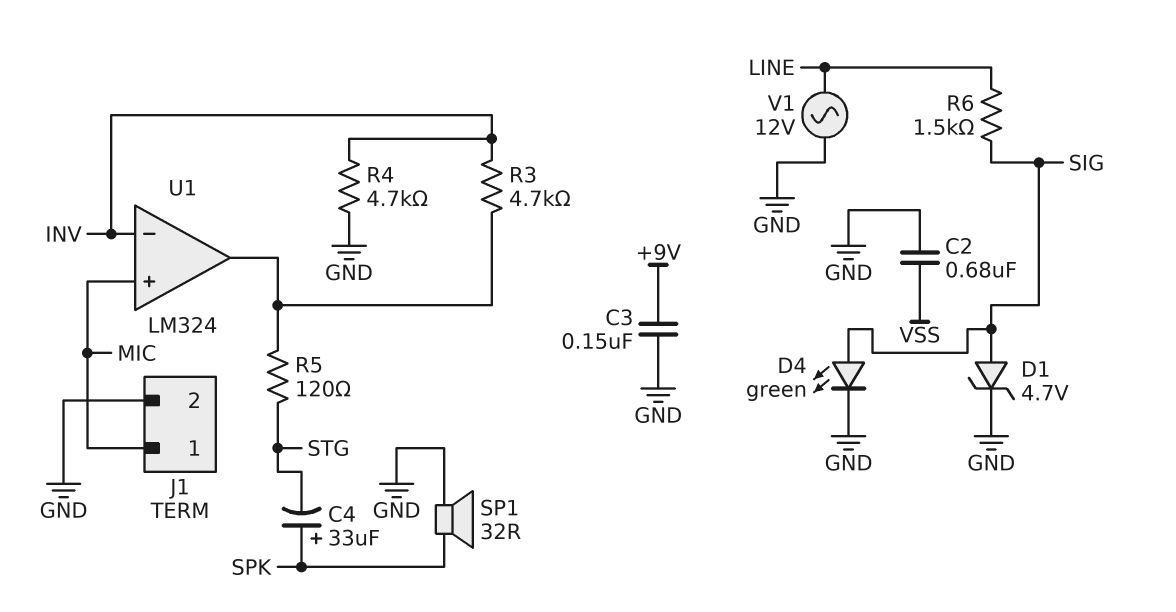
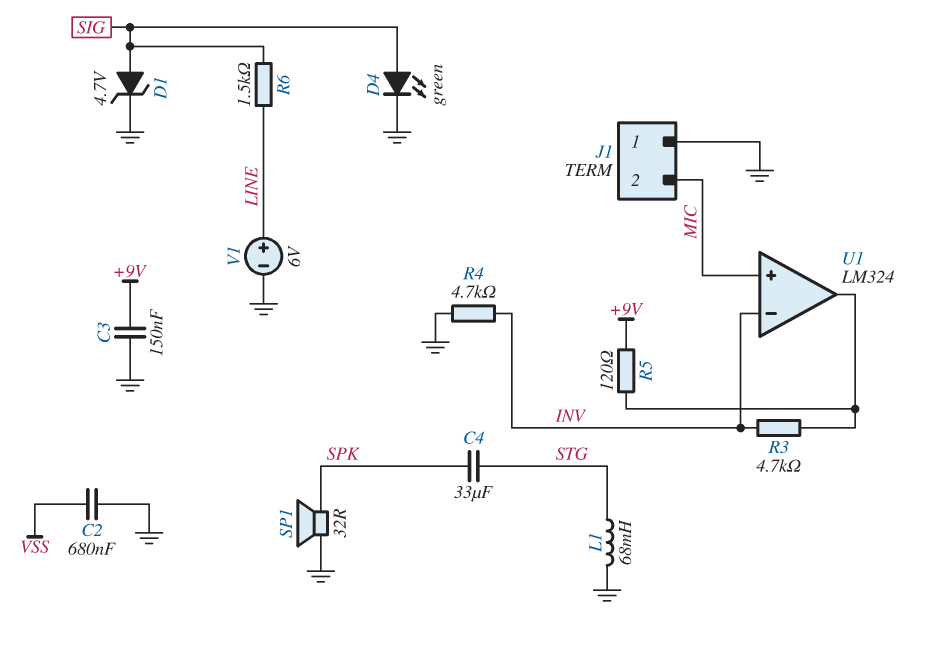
C4: 33uF (plus SPK, minus STG) -> 33uF (SPK, STG)
J1 pin 1: MIC -> GND
J1 pin 2: GND -> MIC
L1: none -> 68mH (GND, STG)
R5: 120 (STG, U1/out) -> 120 (+9V, U1/out)
V1: AC 12V (GND, LINE) -> 6V (plus LINE, minus GND)

